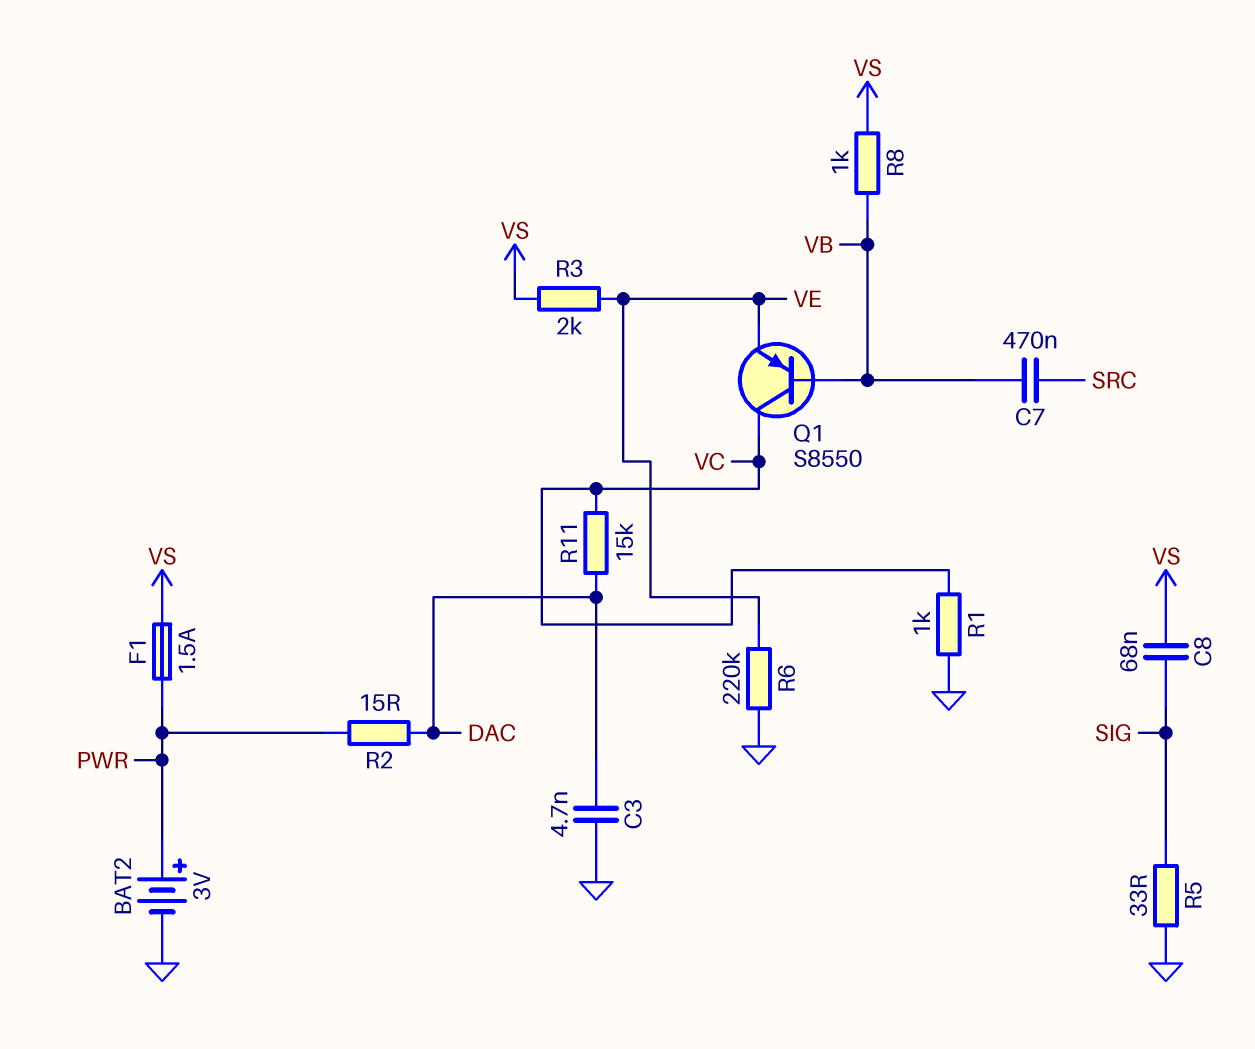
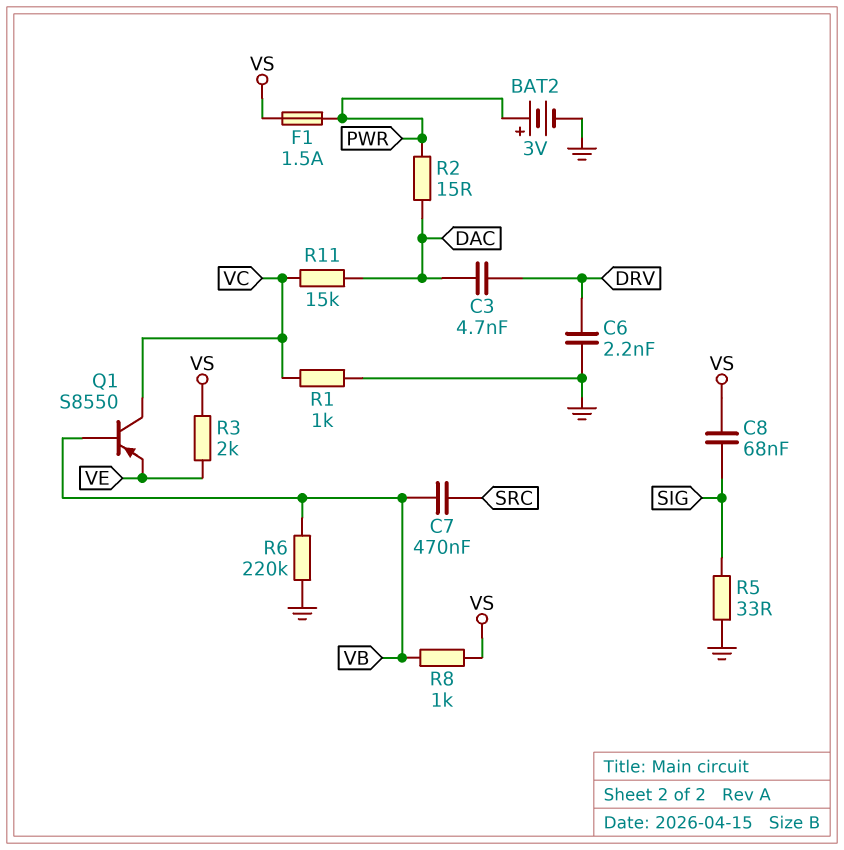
C3: 4.7nF (DAC, GND) -> 4.7nF (DAC, DRV)
C6: none -> 2.2nF (DRV, GND)
R6: 220k (GND, VE) -> 220k (GND, VB)

